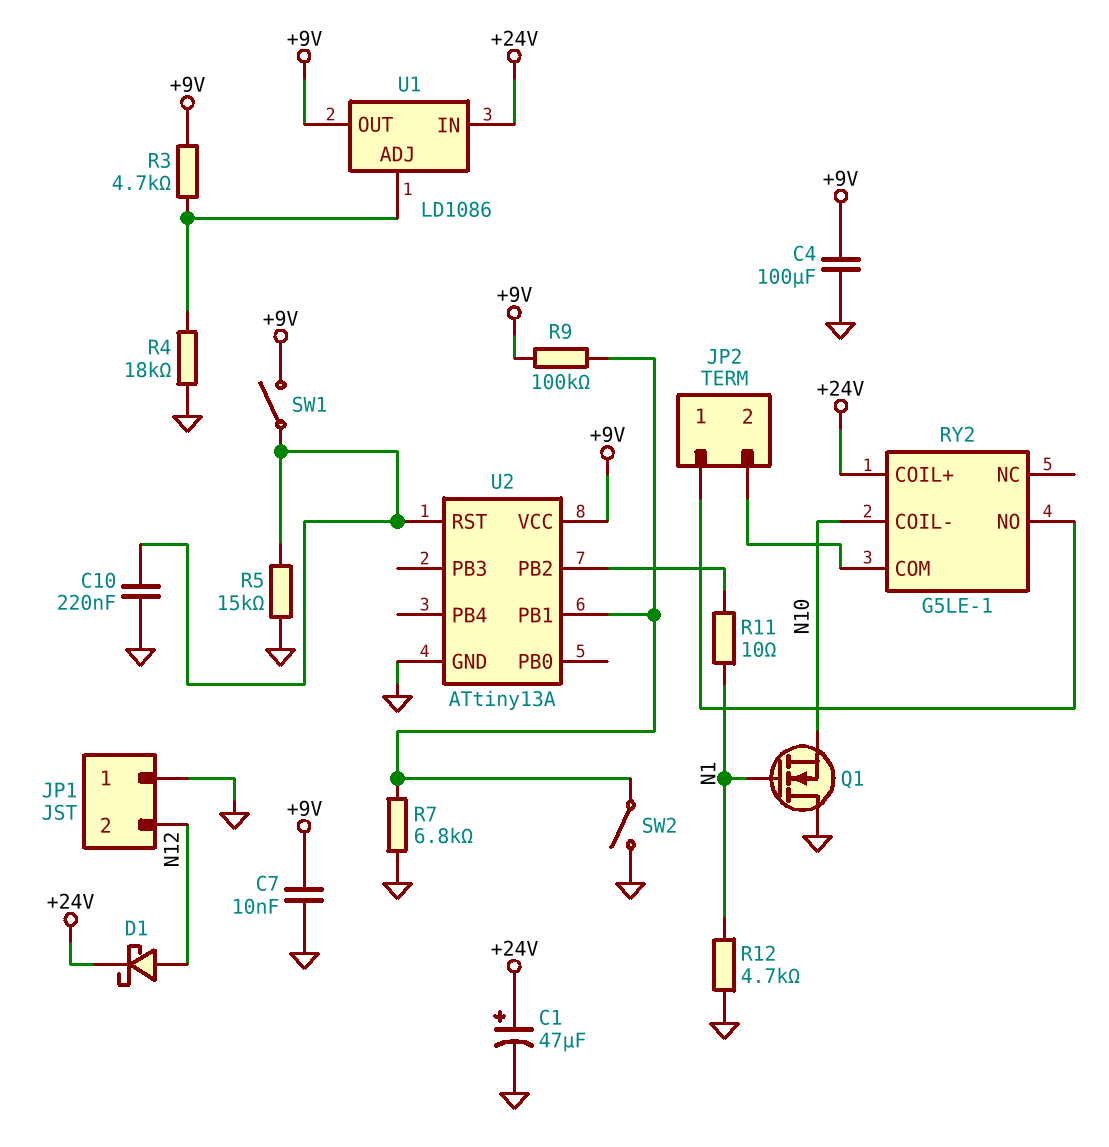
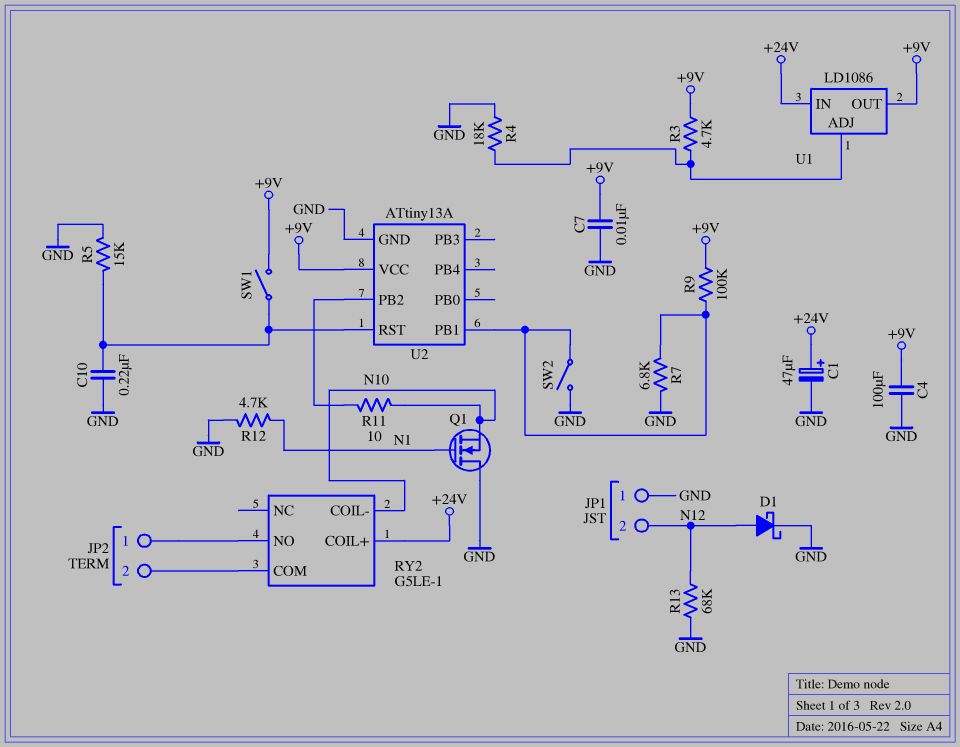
D1: schottky (A N12, K +24V) -> schottky (A N12, K GND)
R11: 10 (N1, U2/PB2) -> 10 (N10, U2/PB2)
R13: none -> 68k (GND, N12)

